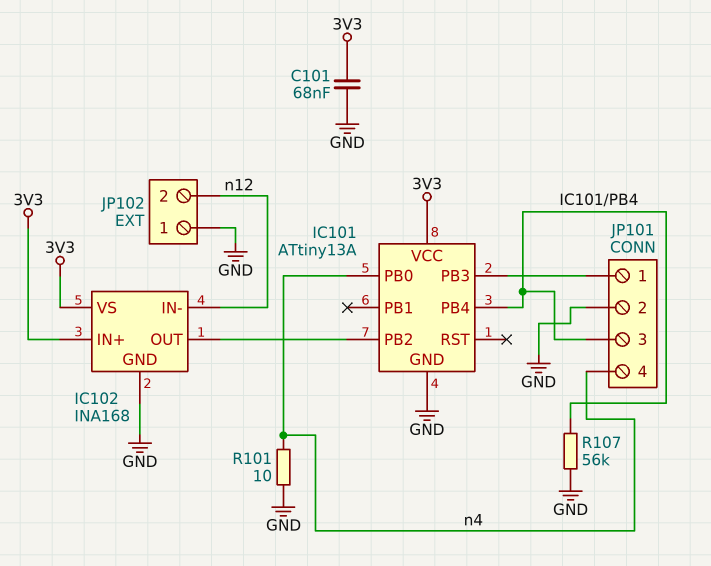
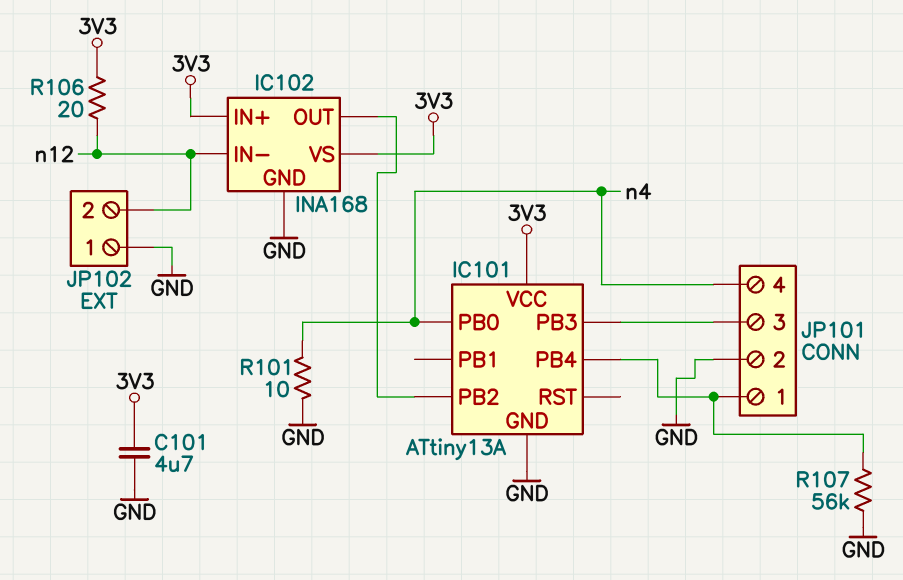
C101: 68nF (3V3, GND) -> 4.7uF (3V3, GND)
JP101 pin 1: IC101/PB3 -> IC101/PB4
JP101 pin 3: IC101/PB4 -> IC101/PB3
R106: none -> 20 (3V3, n12)

